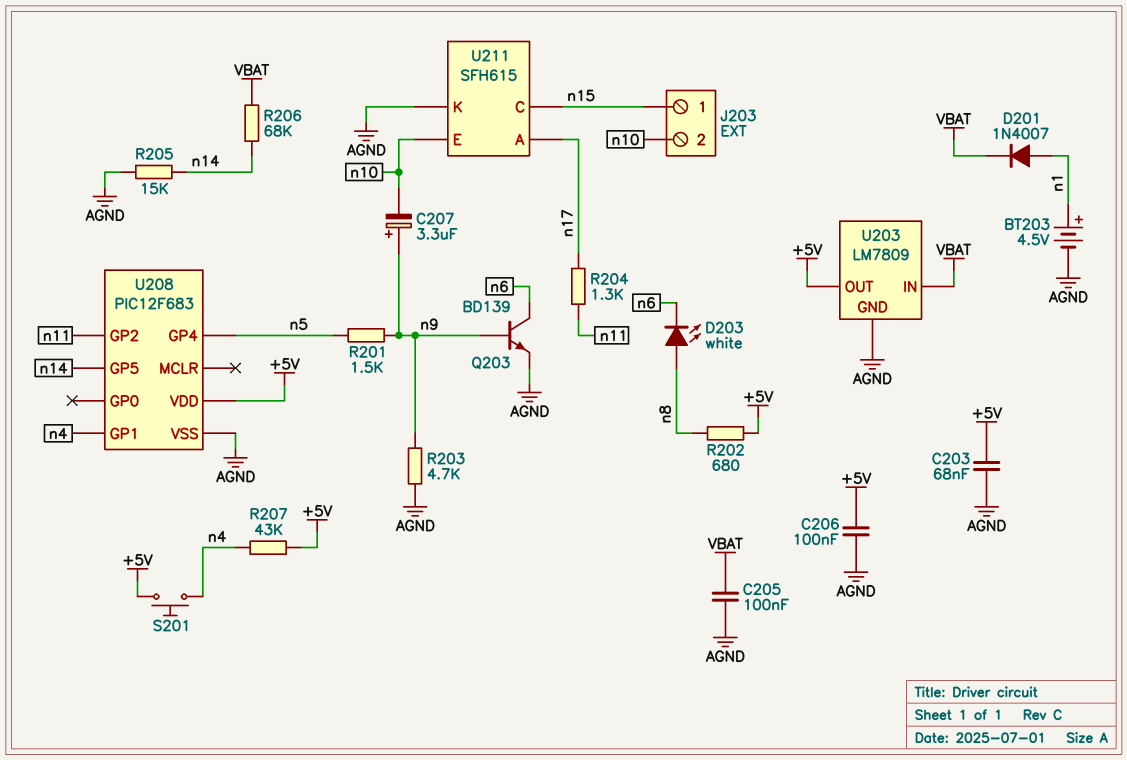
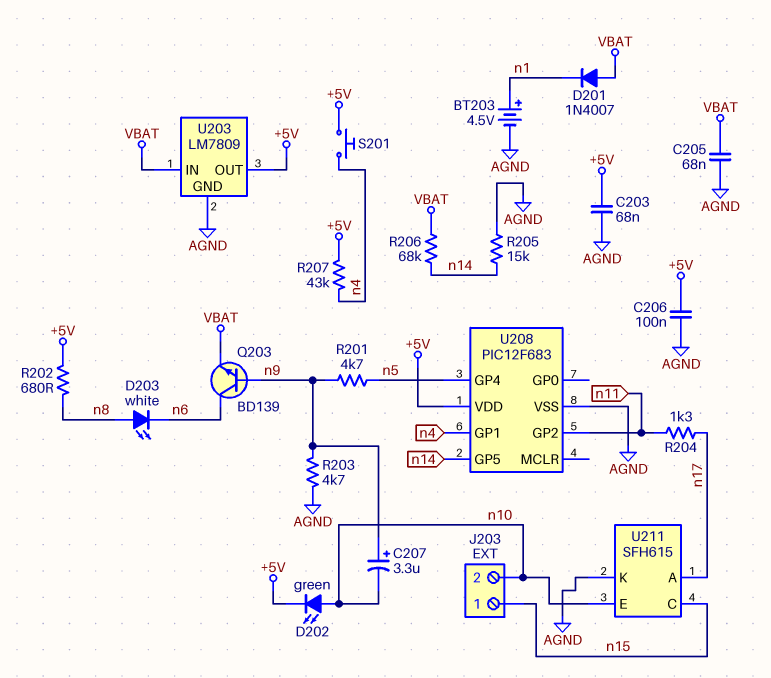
C205: 100nF (AGND, VBAT) -> 68nF (AGND, VBAT)
D201: diode 1N4007 (A n1, K VBAT) -> diode 1N4007 (A VBAT, K n1)
D202: none -> LED green (A n10, K +5V)
Q203: NPN BD139 (B n9, C n6, E AGND) -> NPN BD139 (B n9, C n6, E VBAT)
R201: 1.5k (n5, n9) -> 4.7k (n5, n9)

